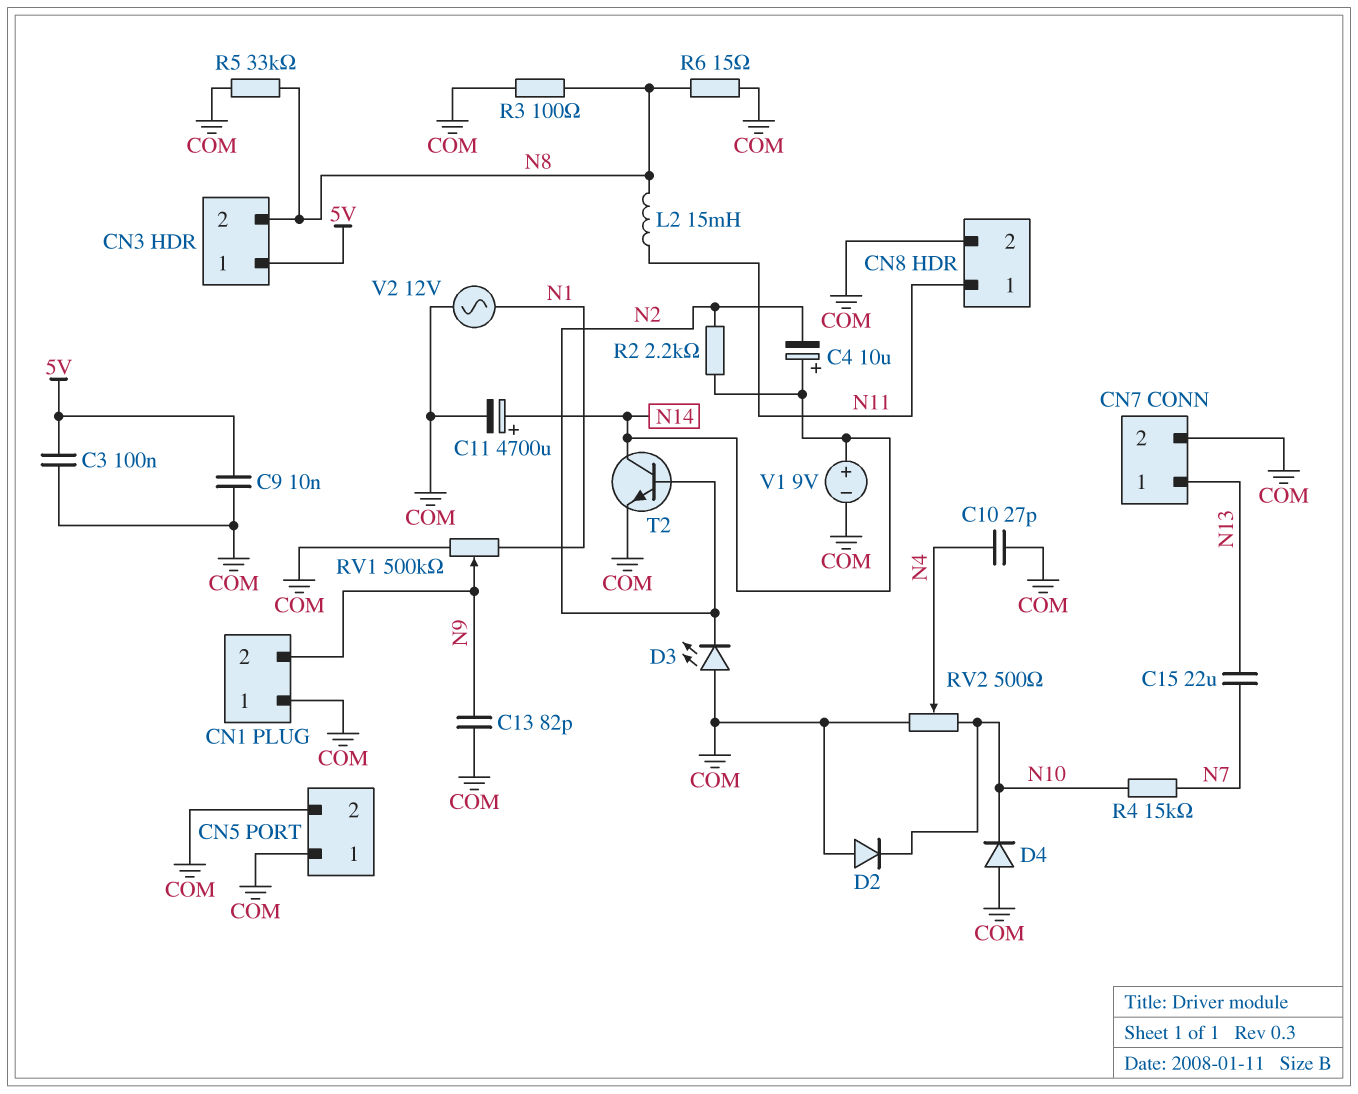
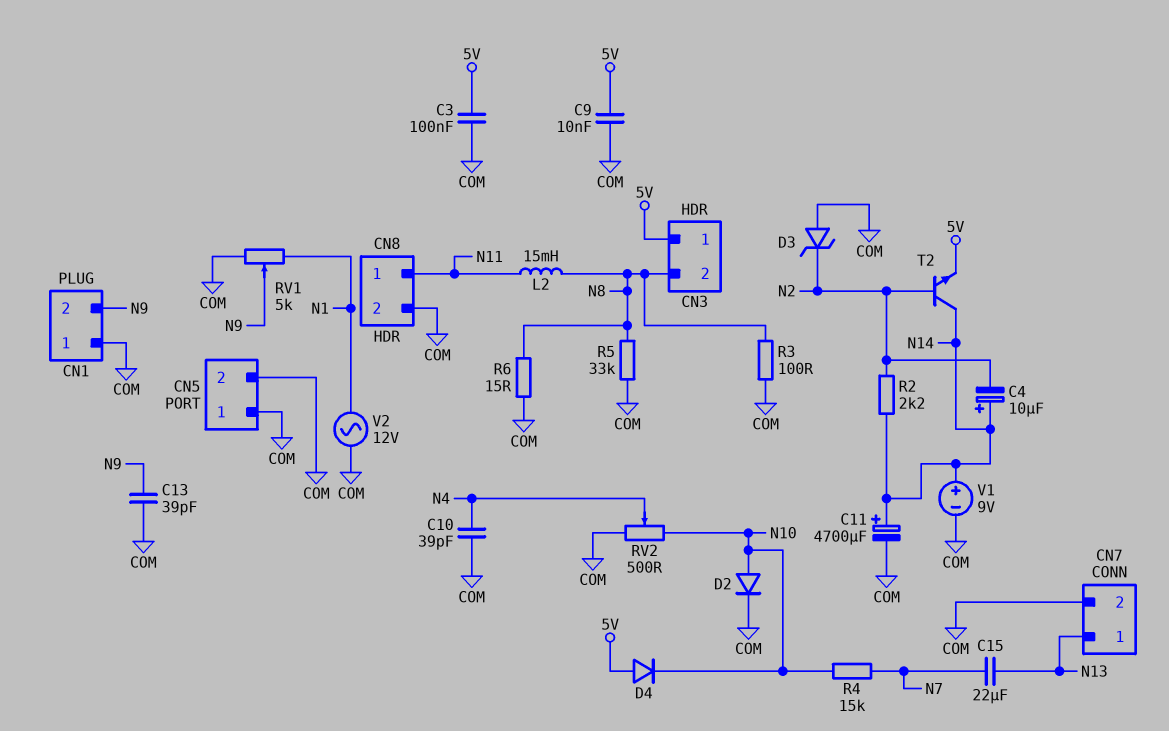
C10: 27pF (COM, N4) -> 39pF (COM, N4)
C13: 82pF (COM, N9) -> 39pF (COM, N9)
D2: diode (A COM, K N10) -> diode (A N10, K COM)
D3: LED (A COM, K N2) -> zener (A COM, K N2)
D4: diode (A COM, K N10) -> diode (A 5V, K N10)
RV1: 500k (COM, N1, wiper N9) -> 5k (COM, N1, wiper N9)
T2: NPN (B N2, C N14, E COM) -> NPN (B N2, C N14, E 5V)

